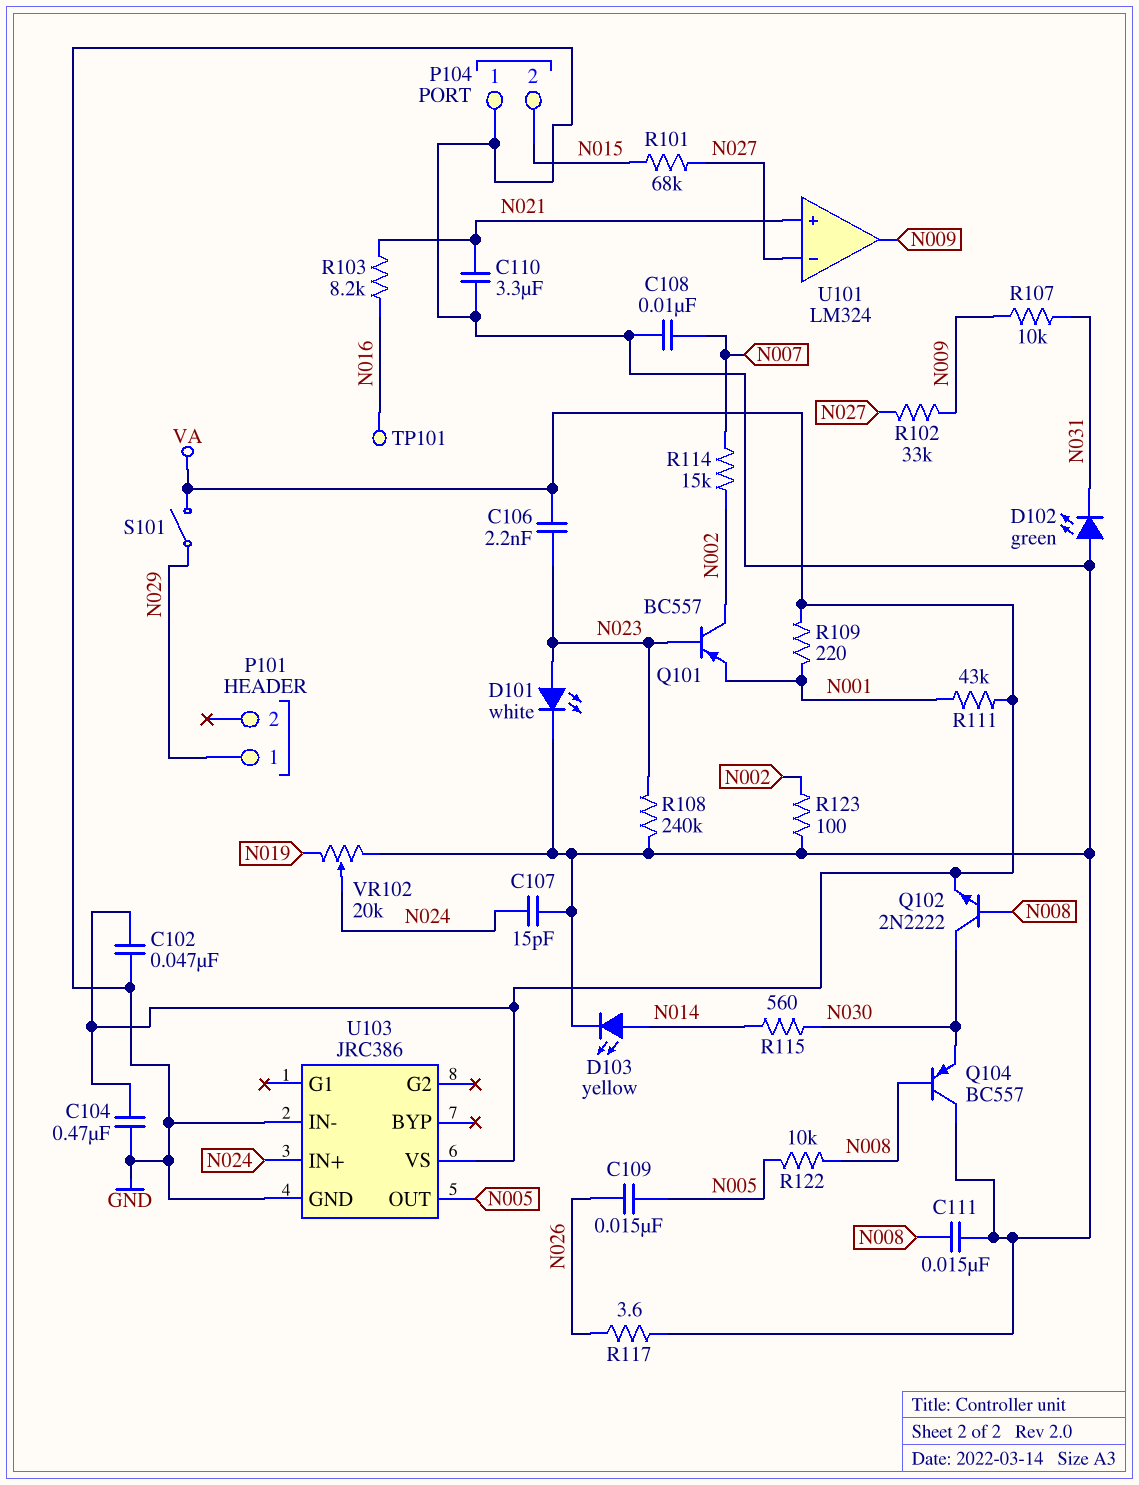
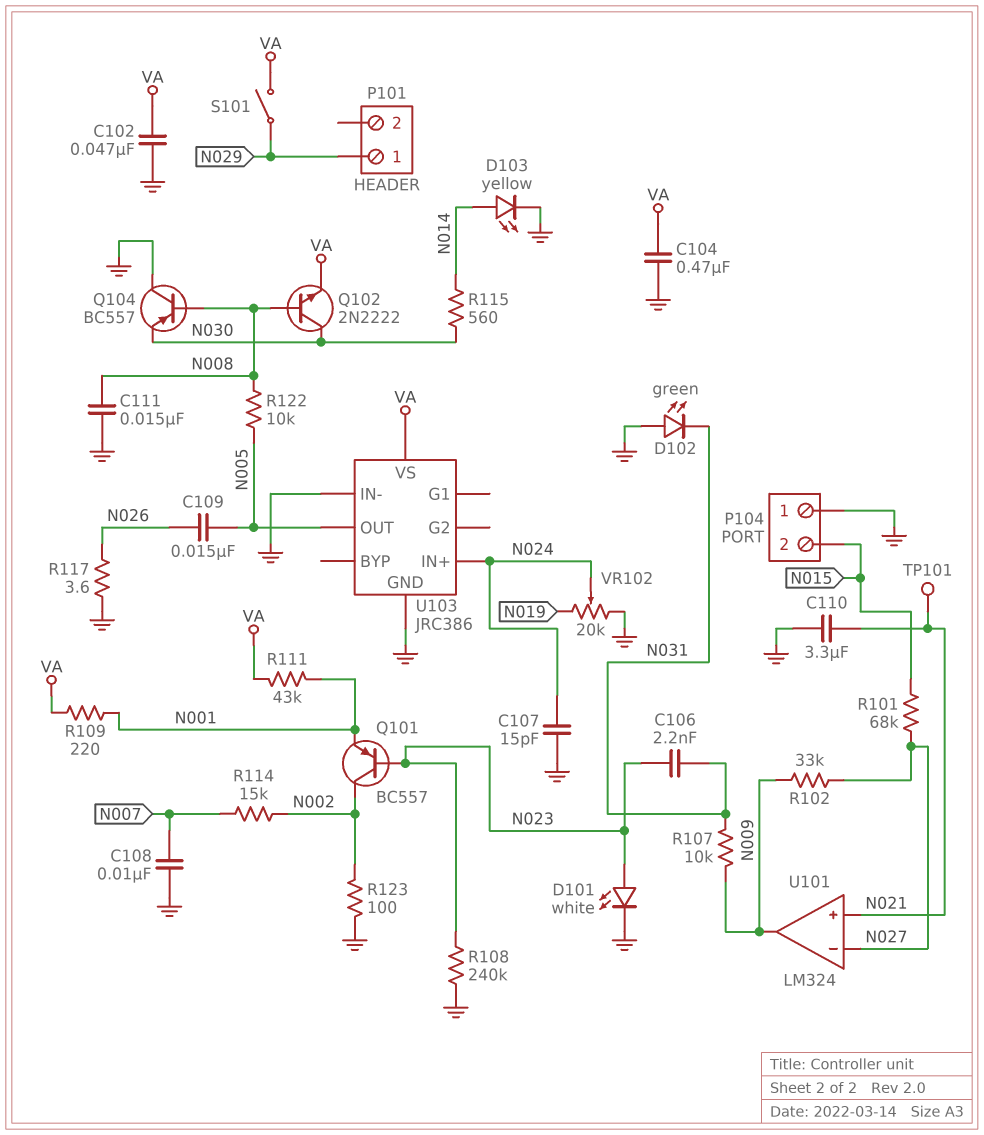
C106: 2.2nF (N023, VA) -> 2.2nF (N023, N031)
R103: 8.2k (N016, N021) -> none
TP101: test point (N016) -> test point (N021)

